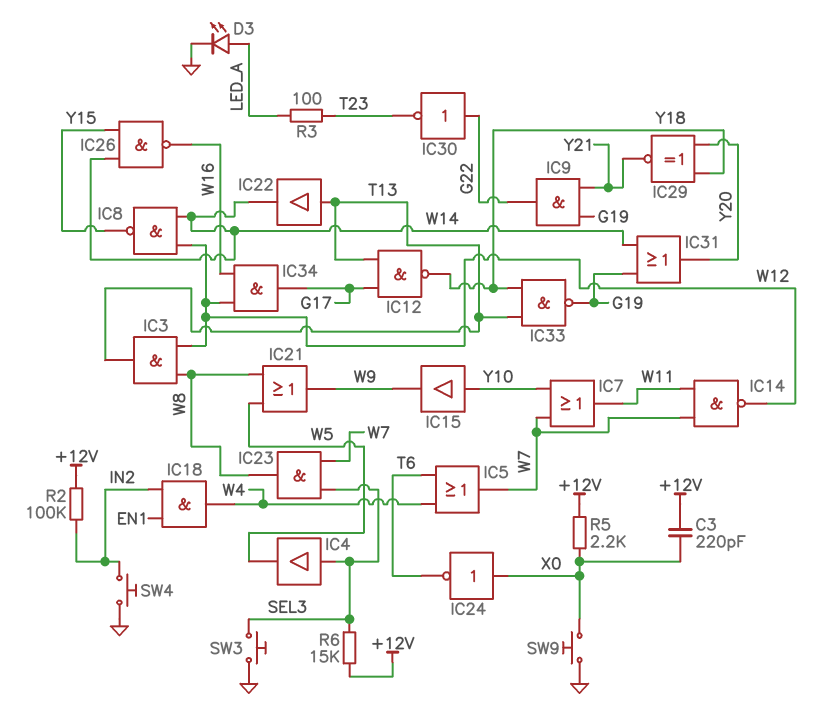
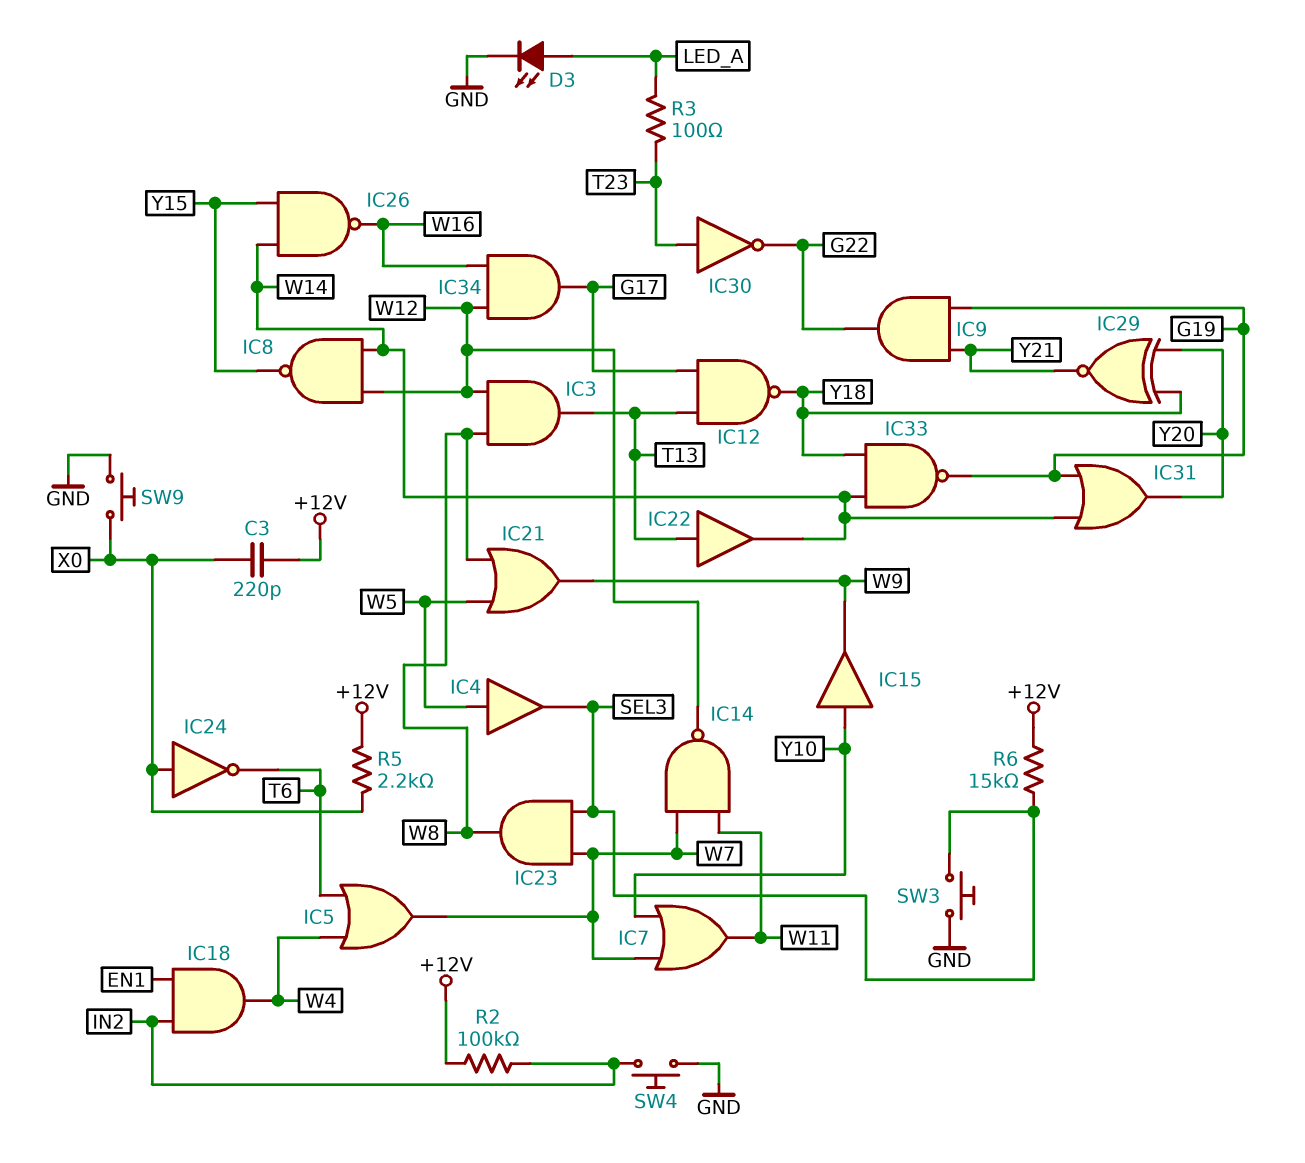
IC4: buffer (in SEL3, out W5) -> buffer (in W5, out SEL3)
IC30: NOT (in G22, out T23) -> NOT (in T23, out G22)
IC33: NAND (in T13, in Y18, out G19) -> NAND (in W14, in Y18, out G19)

